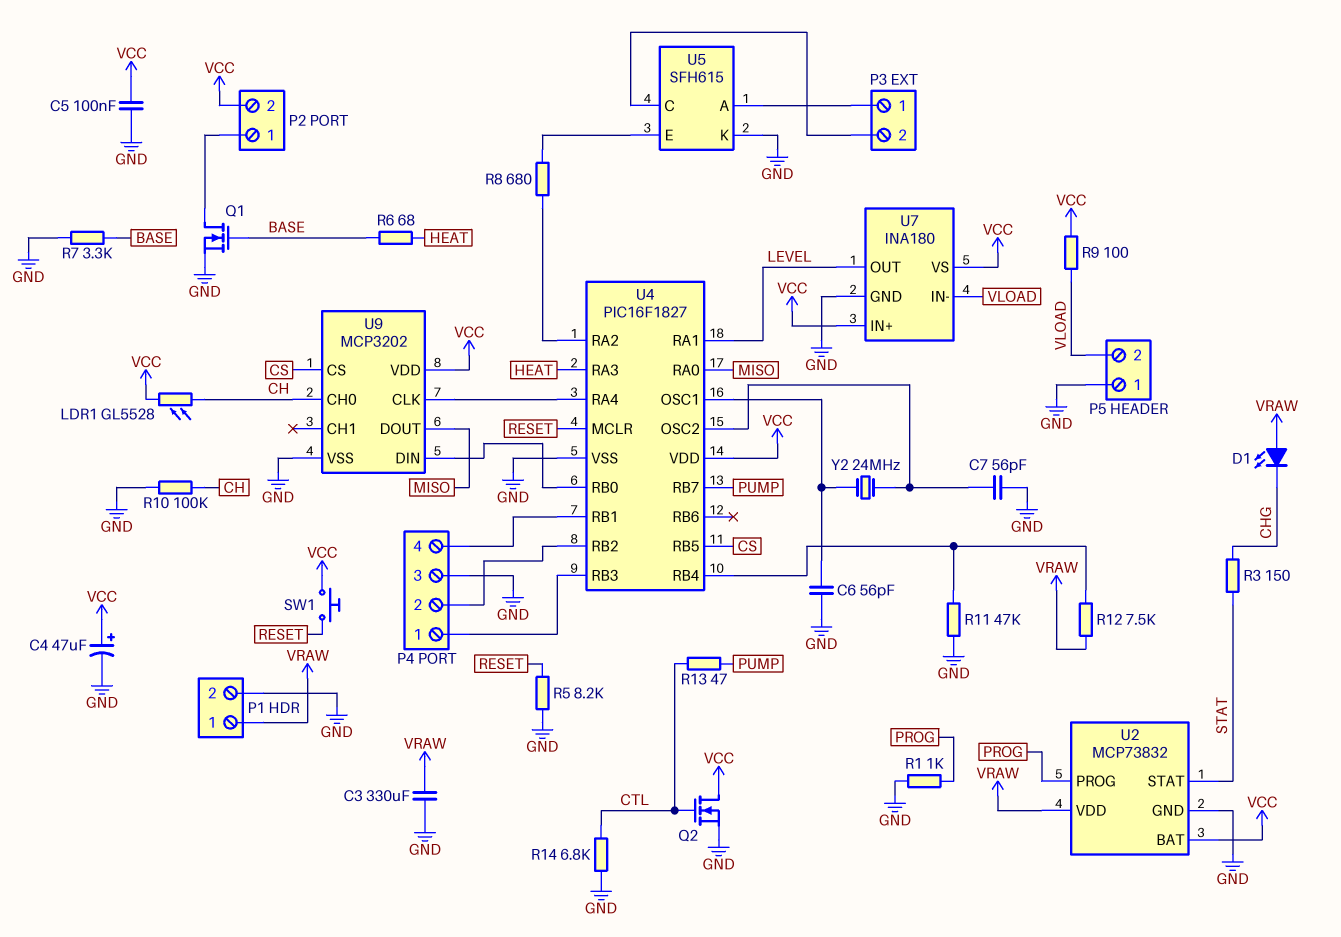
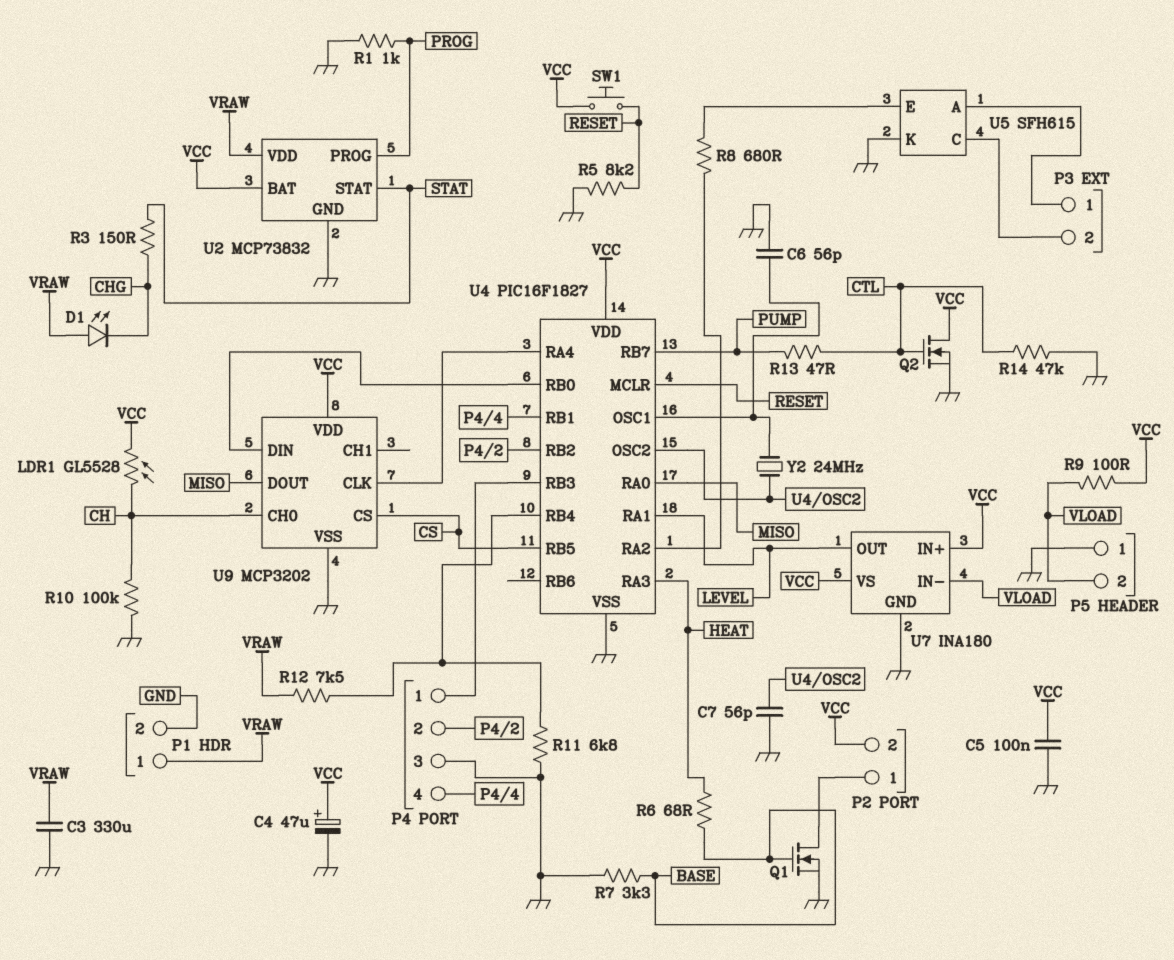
R11: 47k (GND, U4/RB4) -> 6.8k (GND, U4/RB4)
R14: 6.8k (CTL, GND) -> 47k (CTL, GND)

